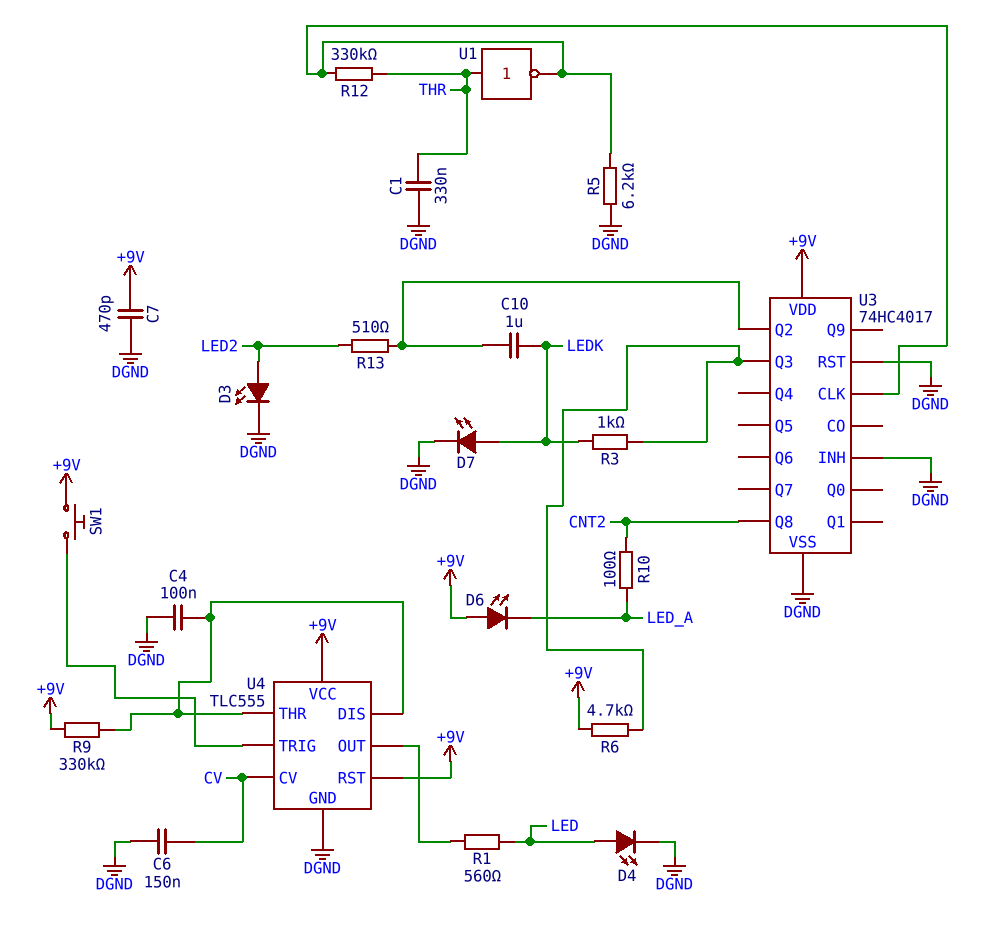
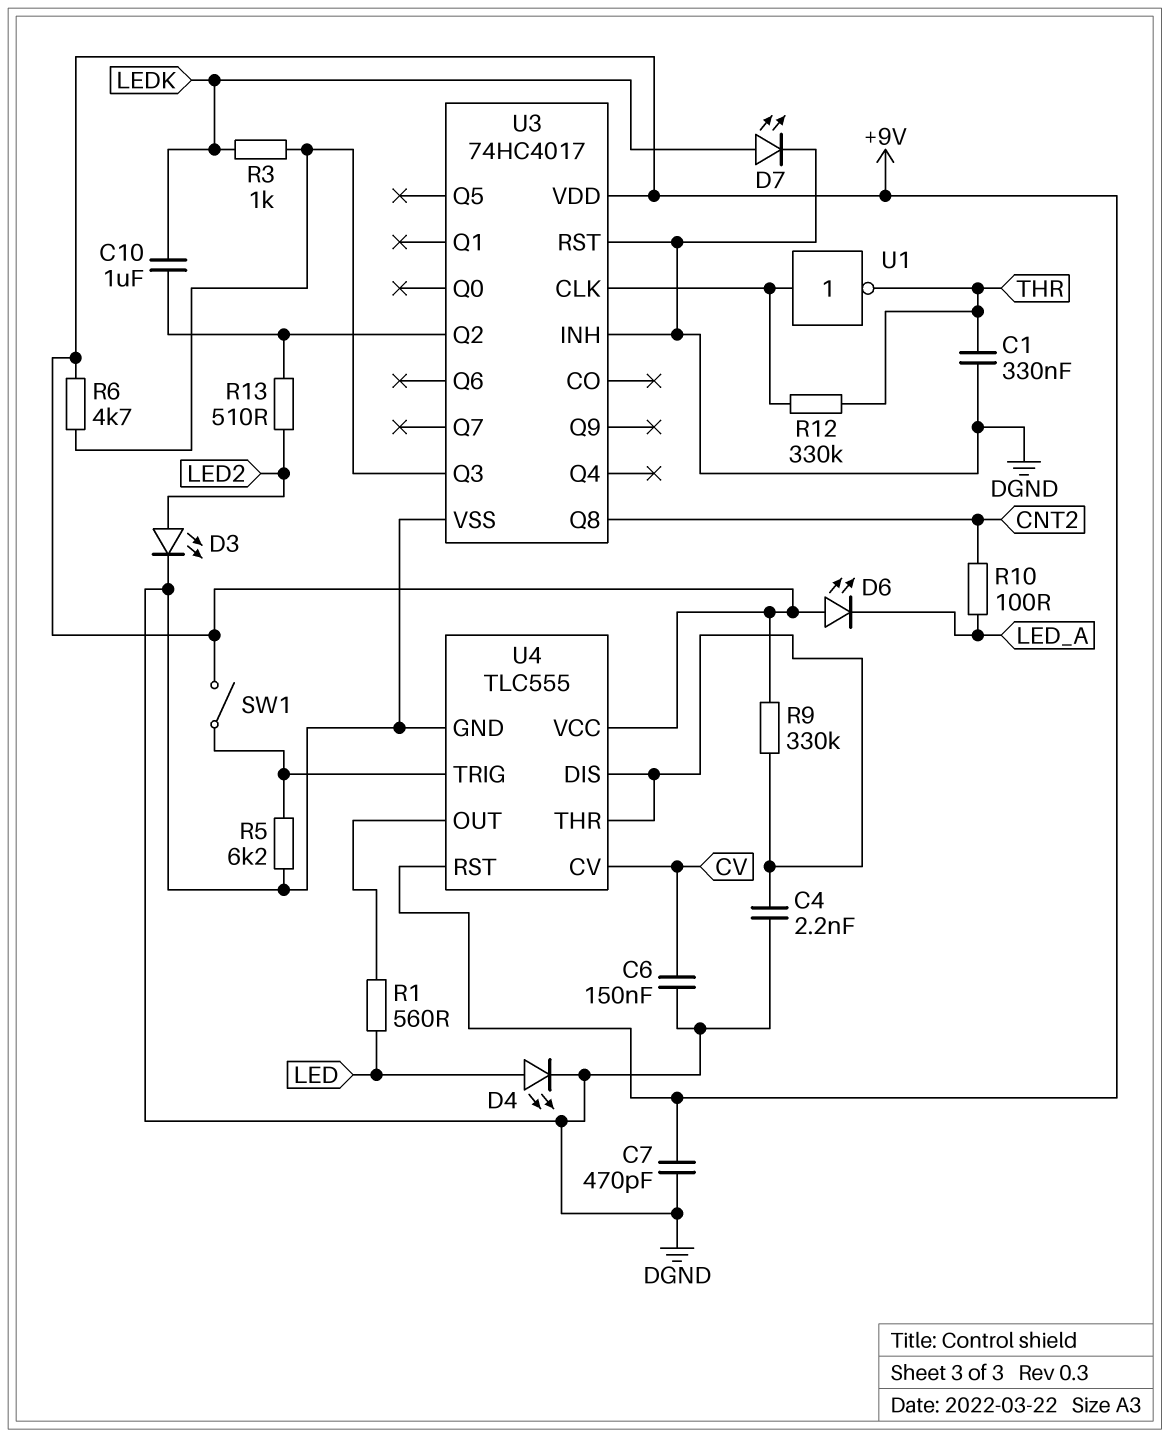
C4: 100nF (DGND, U4/DIS) -> 2.2nF (DGND, U4/DIS)
R5: 6.2k (DGND, U3/CLK) -> 6.2k (DGND, U4/TRIG)
SW1: button (+9V, U4/TRIG) -> switch (+9V, U4/TRIG)
U1: NOT (in THR, out U3/CLK) -> NOT (in U3/CLK, out THR)

